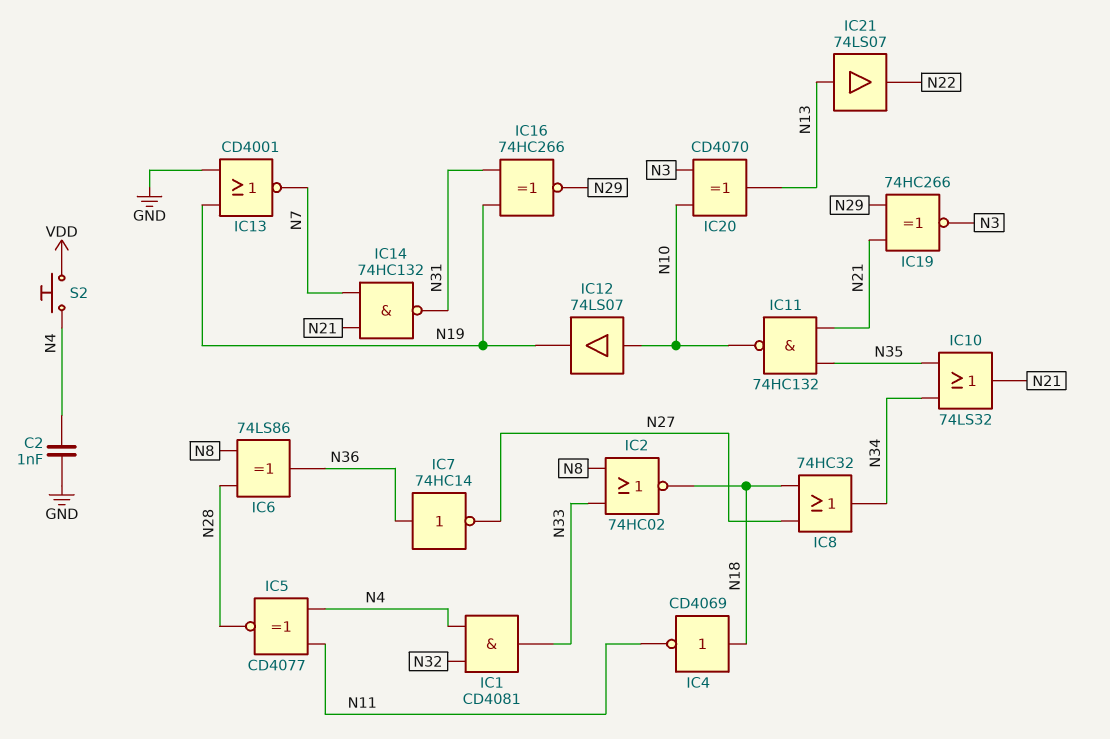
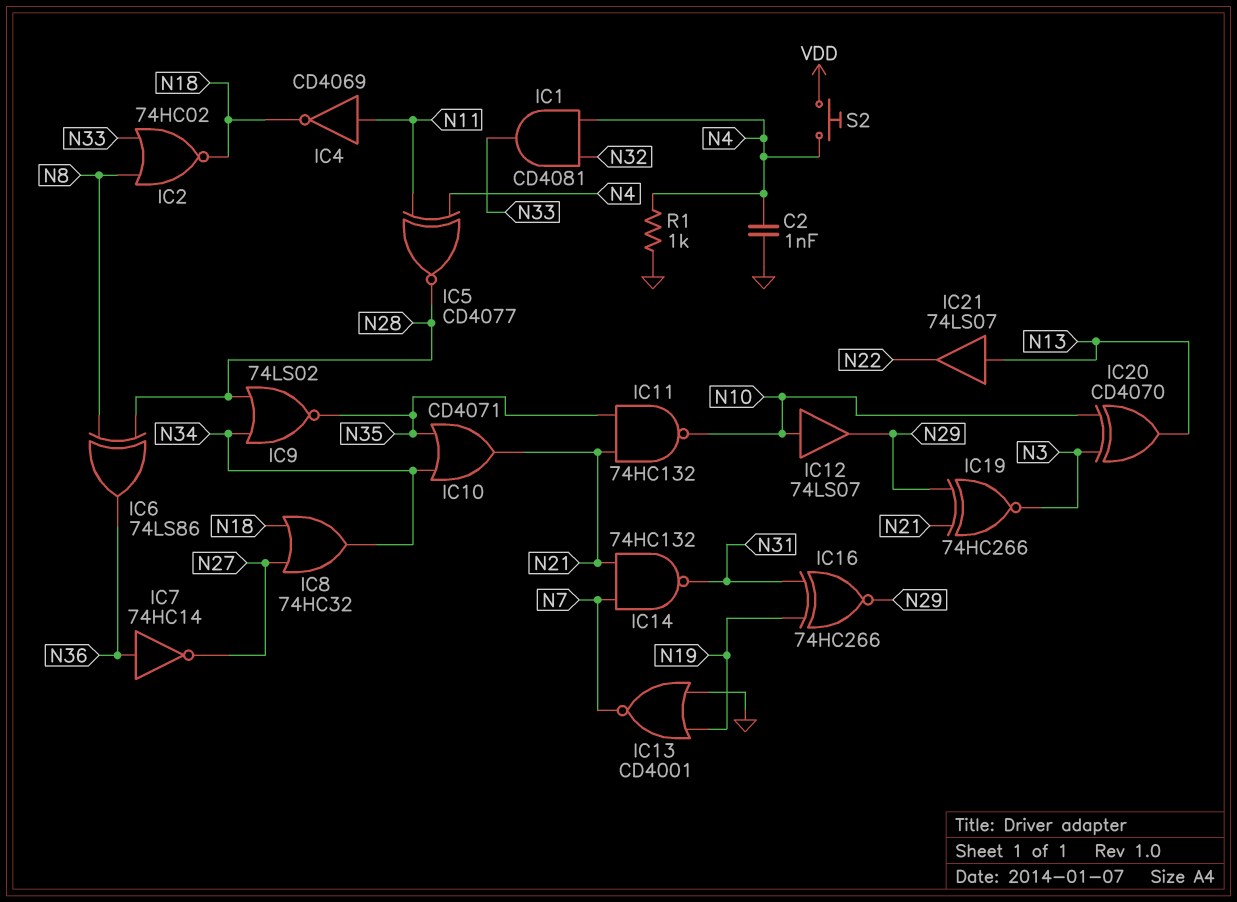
IC4: NOT CD4069 (in N18, out N11) -> NOT CD4069 (in N11, out N18)
IC9: none -> NOR 74LS02 (in N28, in N34, out N35)
IC10: OR 74LS32 (in N34, in N35, out N21) -> OR CD4071 (in N34, in N35, out N21)
IC12: buffer 74LS07 (in N10, out N19) -> buffer 74LS07 (in N10, out N29)
R1: none -> 1k (GND, N4)

